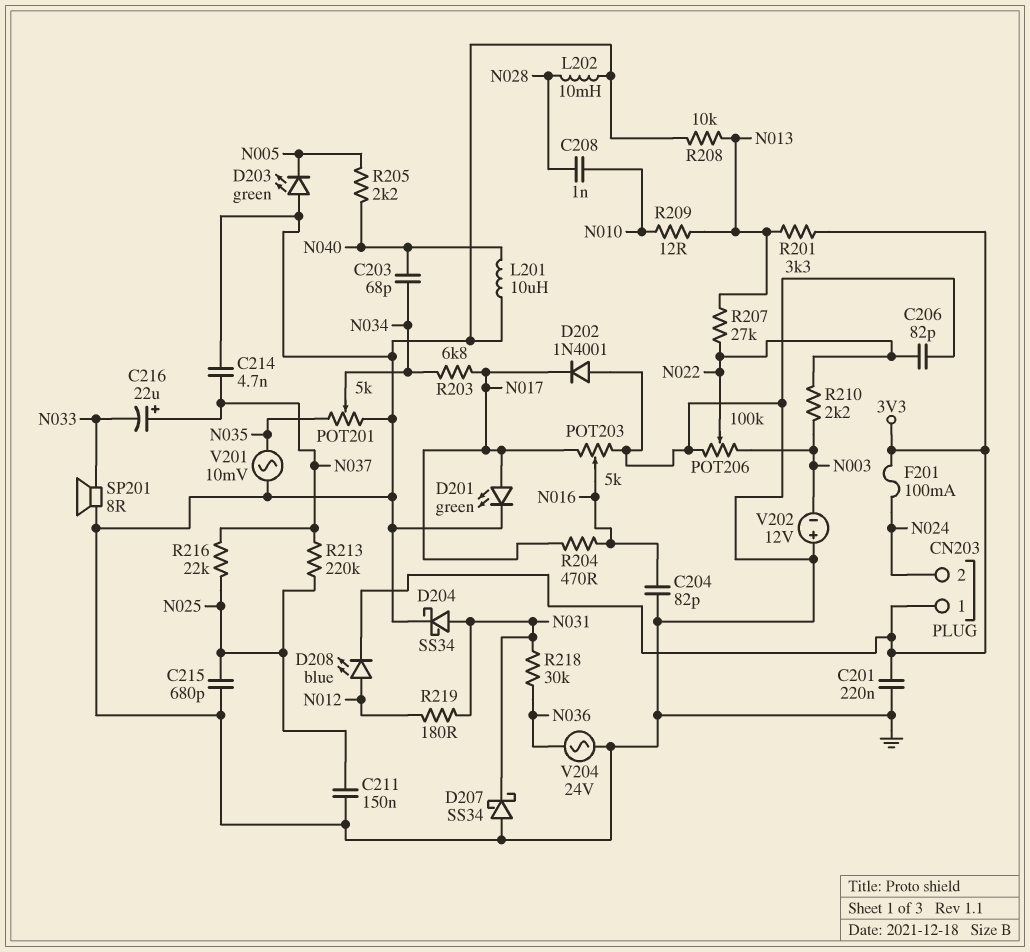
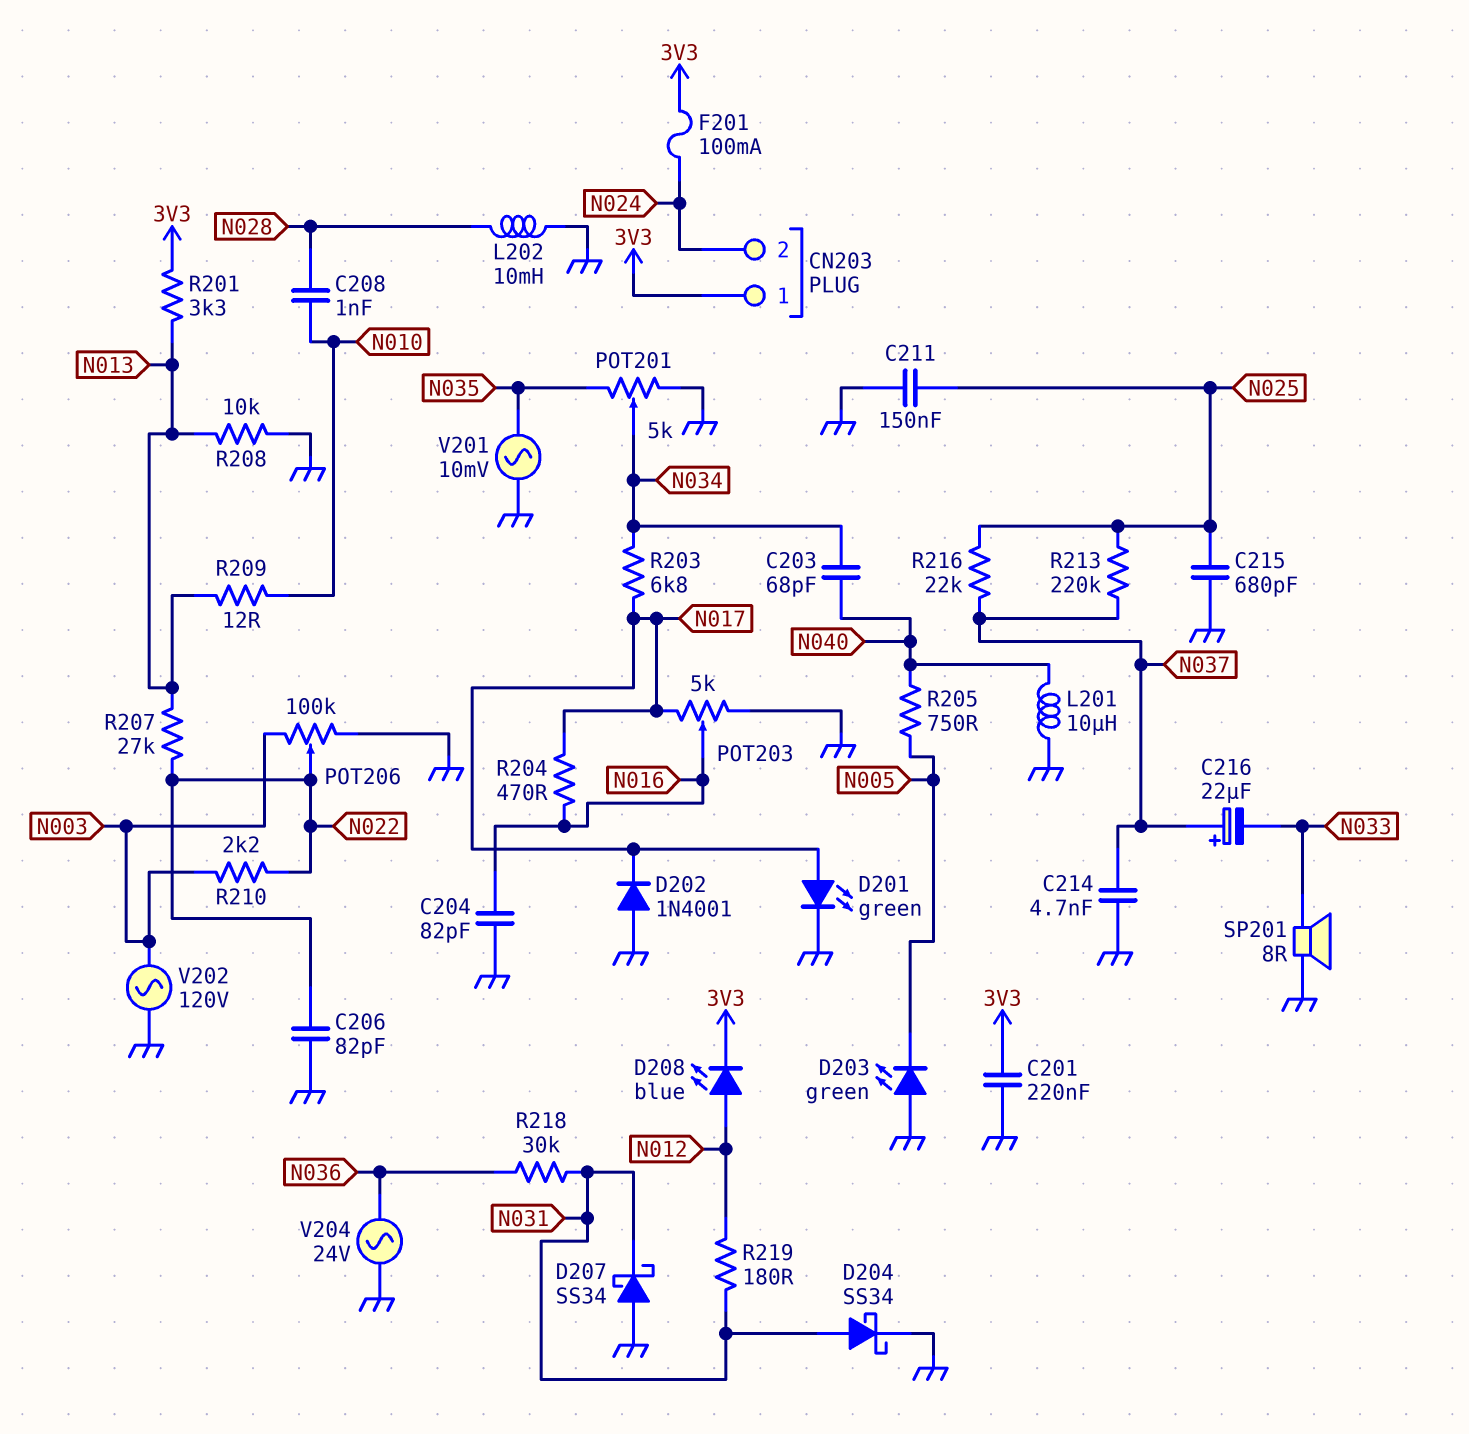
R205: 2.2k (N005, N040) -> 750 (N005, N040)
V202: 12V (plus GND, minus N003) -> AC 120V (GND, N003)

